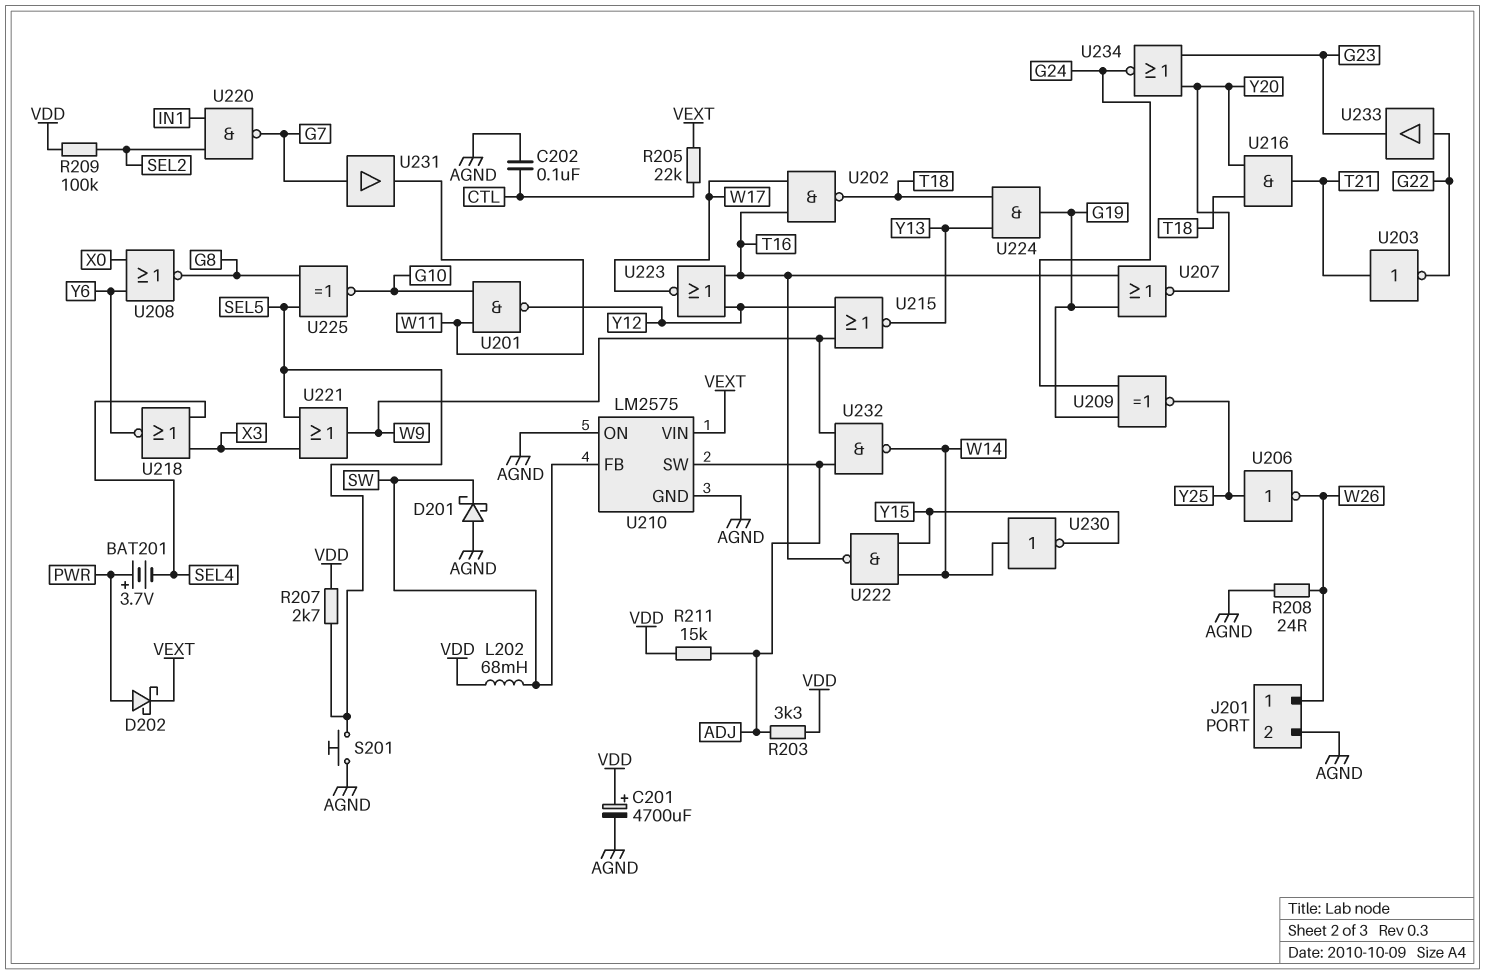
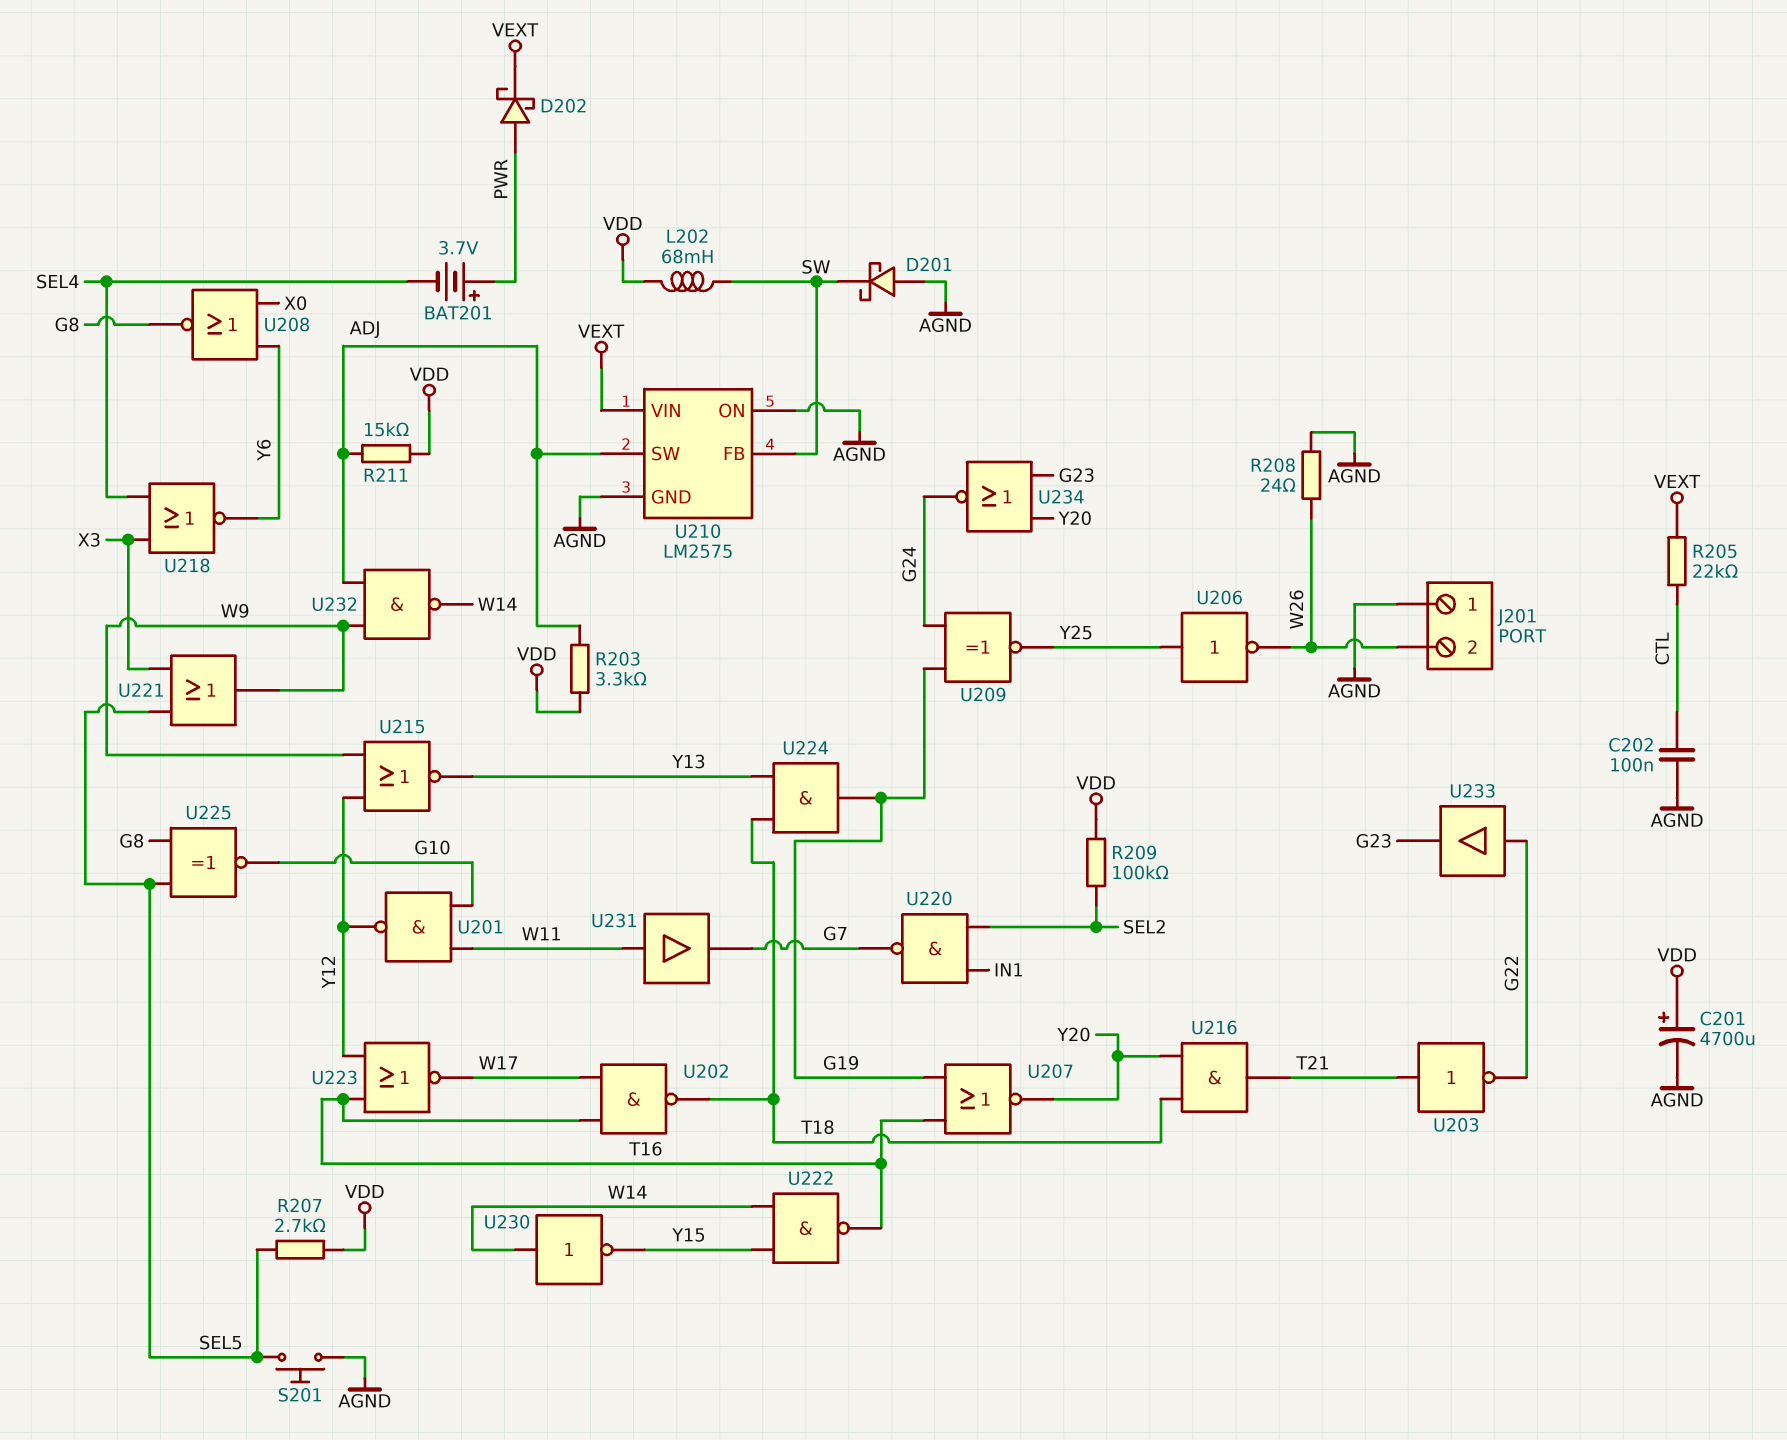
J201 pin 1: W26 -> AGND
J201 pin 2: AGND -> W26
U231: buffer (in G7, out W11) -> buffer (in W11, out G7)

